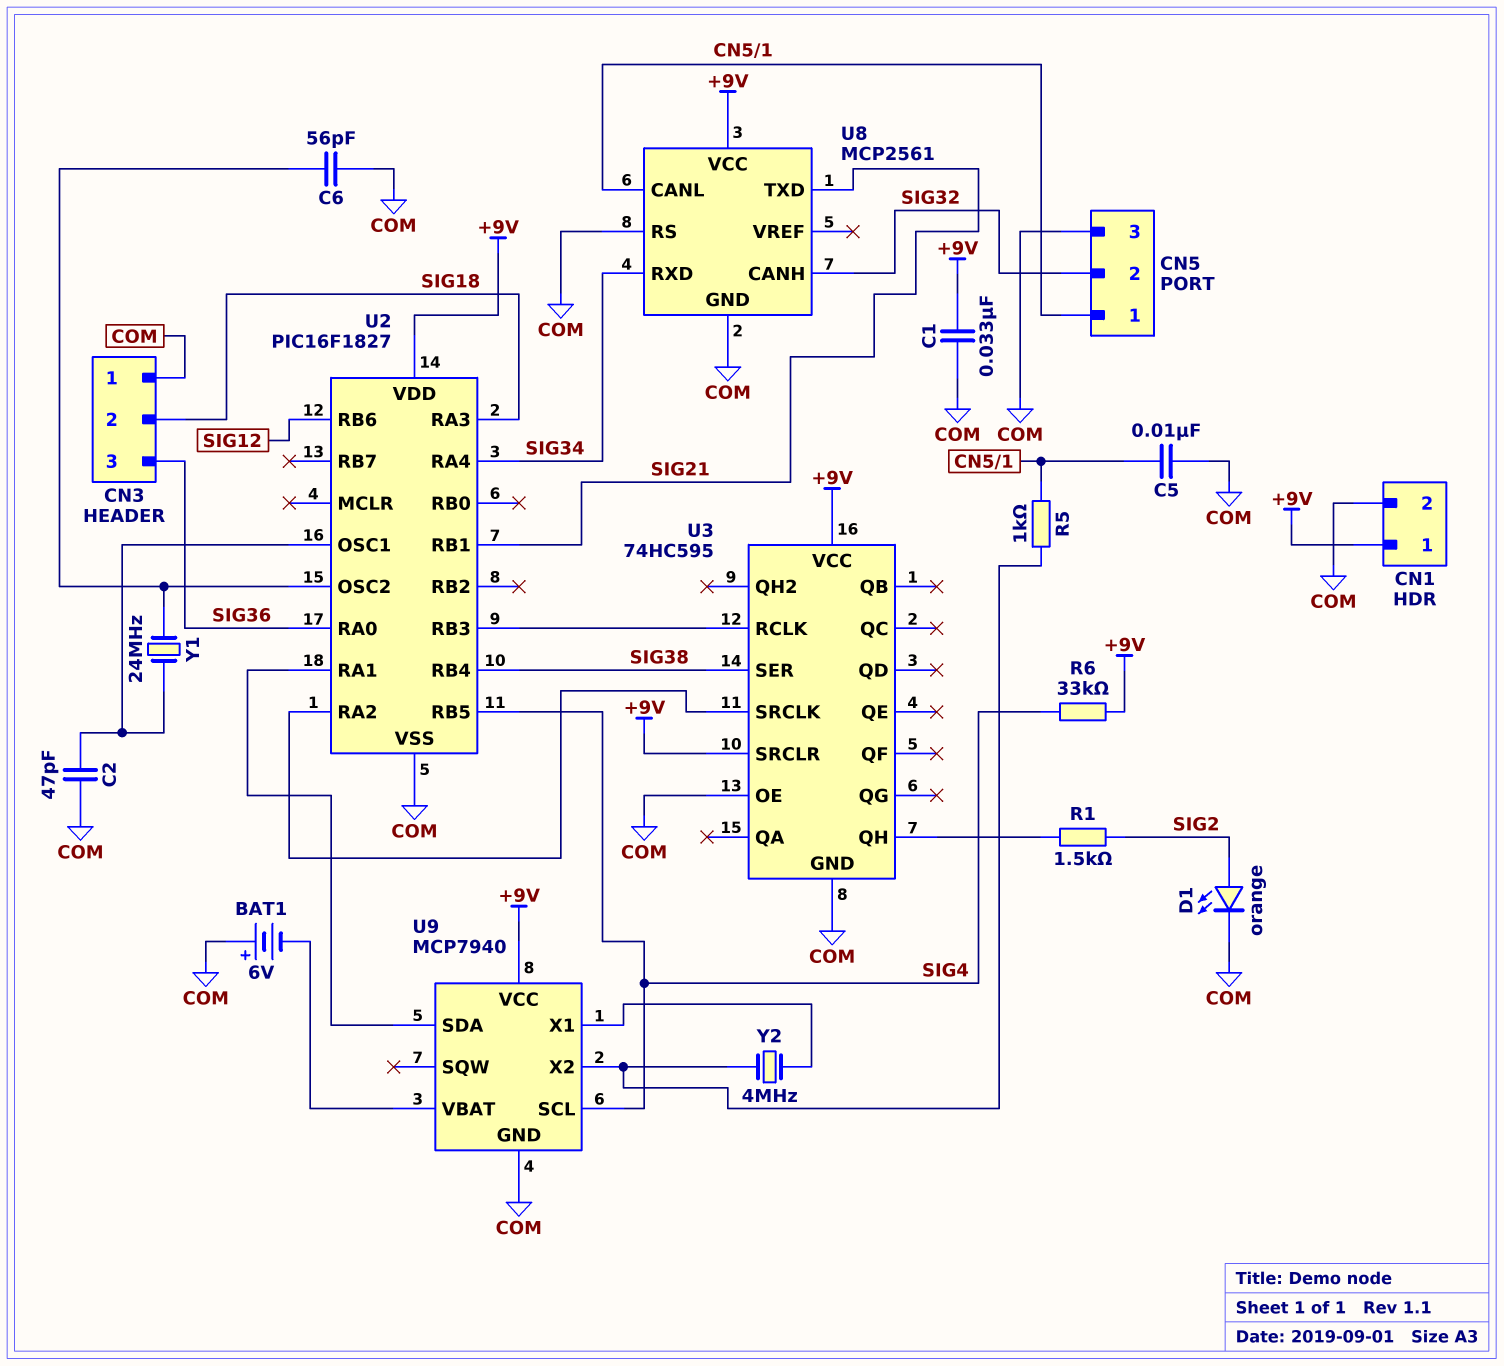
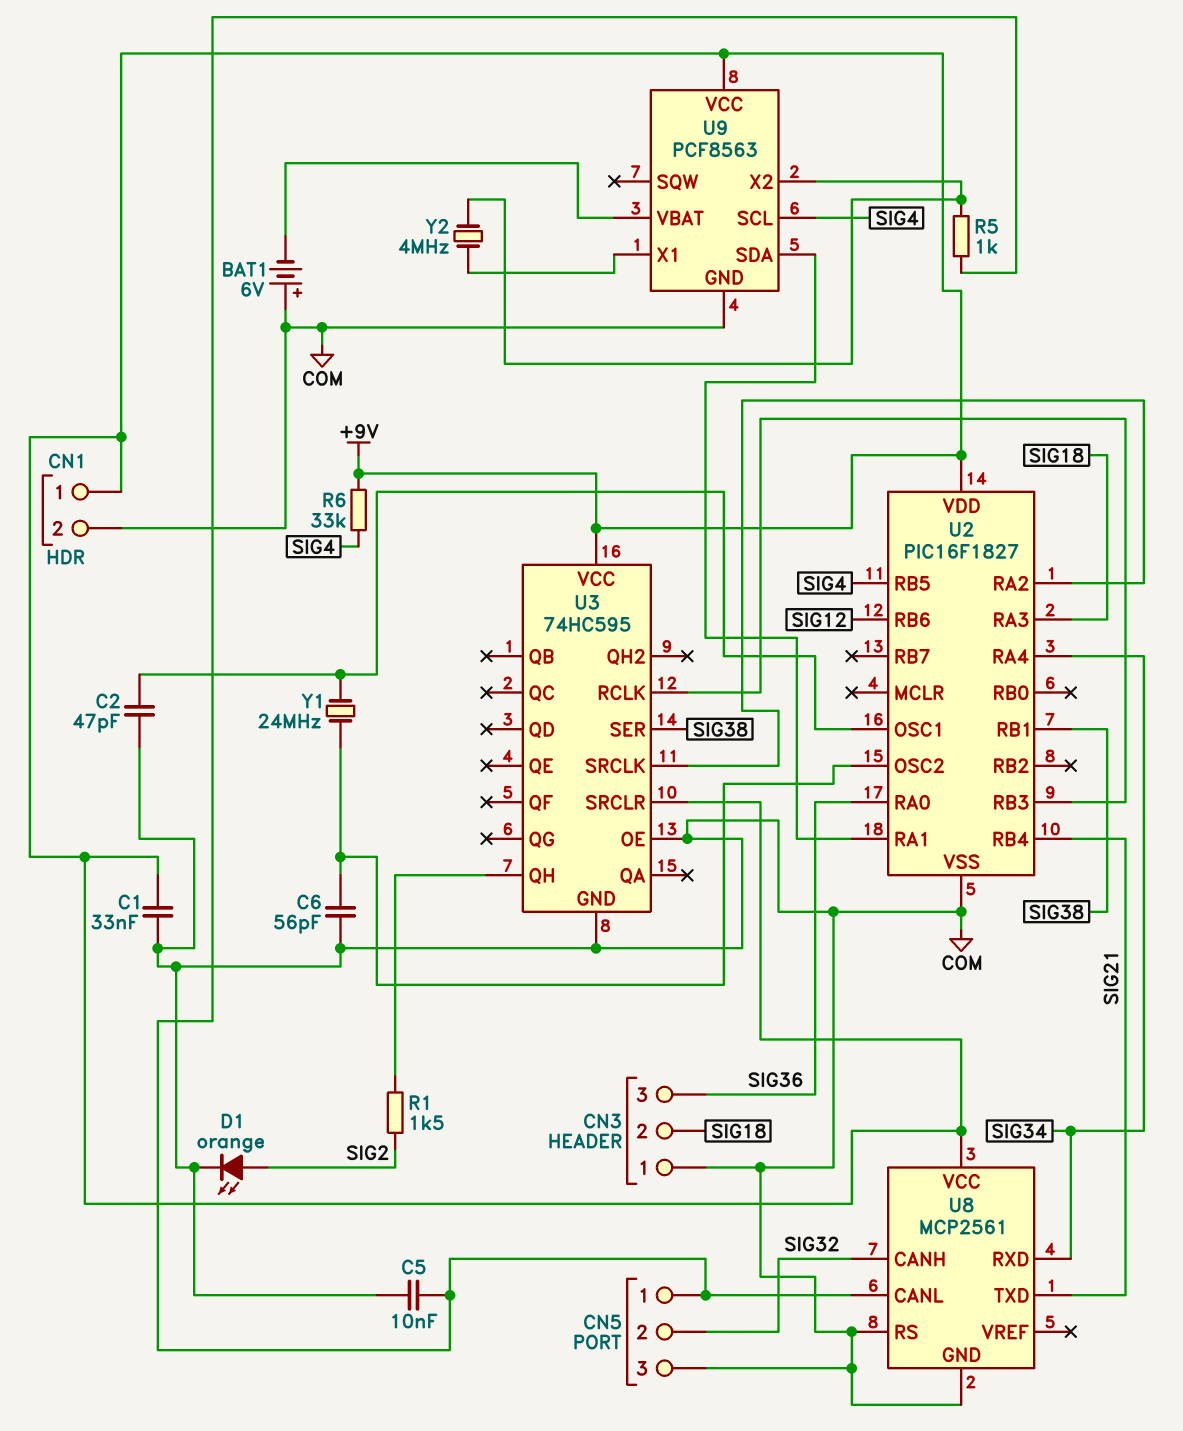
U2 pin RB1: SIG21 -> SIG38
U2 pin RB4: SIG38 -> SIG21
U9: MCP7940 -> PCF8563

